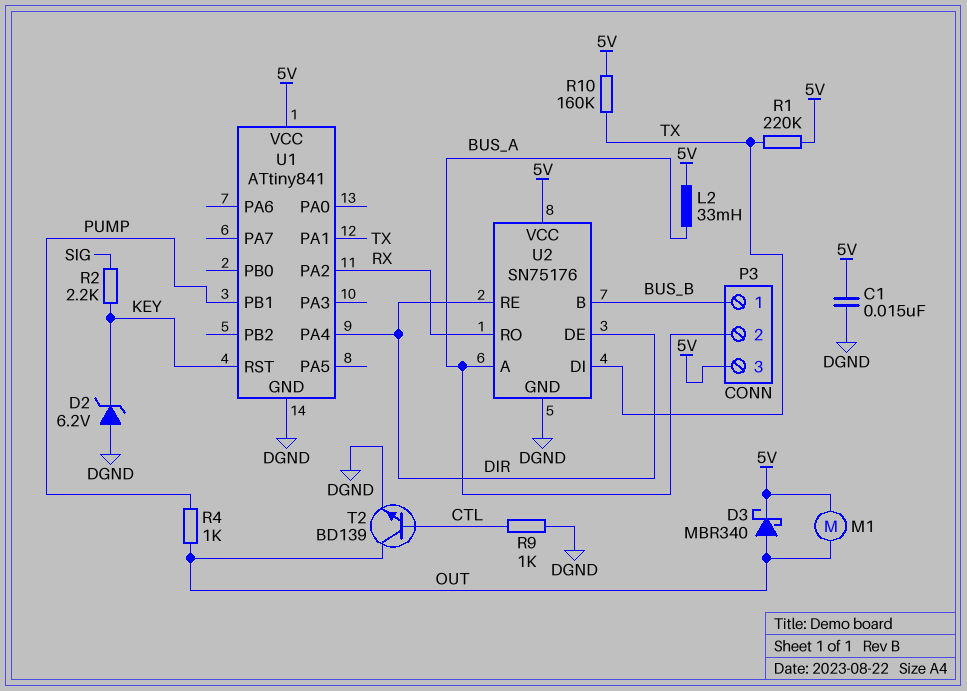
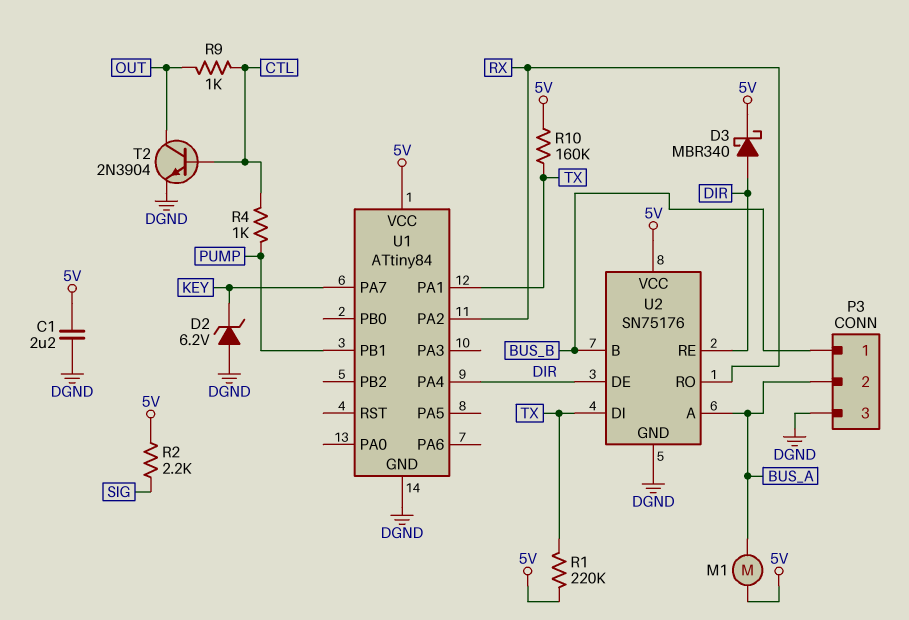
C1: 15nF (5V, DGND) -> 2.2uF (5V, DGND)
D3: schottky MBR340 (A OUT, K 5V) -> schottky MBR340 (A DIR, K 5V)
L2: 33mH (5V, BUS_A) -> none
M1: motor (5V, OUT) -> motor (5V, BUS_A)
P3 pin 3: 5V -> DGND
R2: 2.2k (KEY, SIG) -> 2.2k (5V, SIG)
R4: 1k (OUT, PUMP) -> 1k (CTL, PUMP)
R9: 1k (CTL, DGND) -> 1k (CTL, OUT)
T2: NPN BD139 (B CTL, C OUT, E DGND) -> NPN 2N3904 (B CTL, C OUT, E DGND)
U1: ATtiny841 -> ATtiny84
U1 pin PA7: none -> KEY
U1 pin RST: KEY -> none

